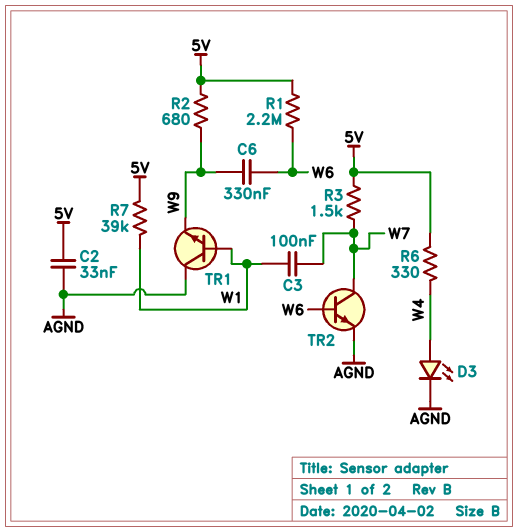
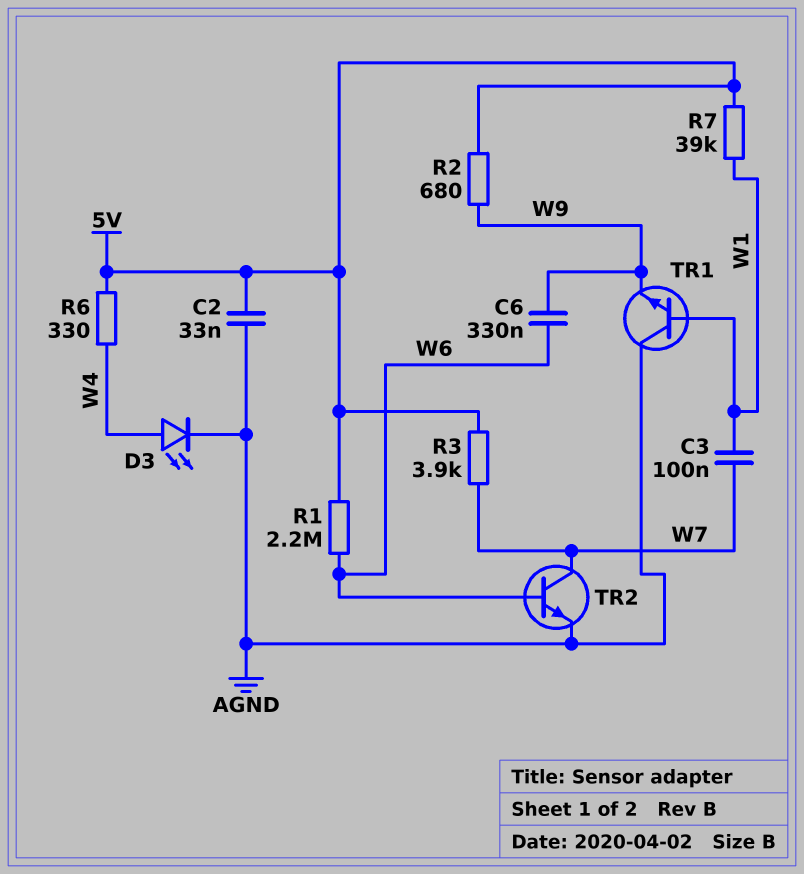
R3: 1.5k (5V, W7) -> 3.9k (5V, W7)

